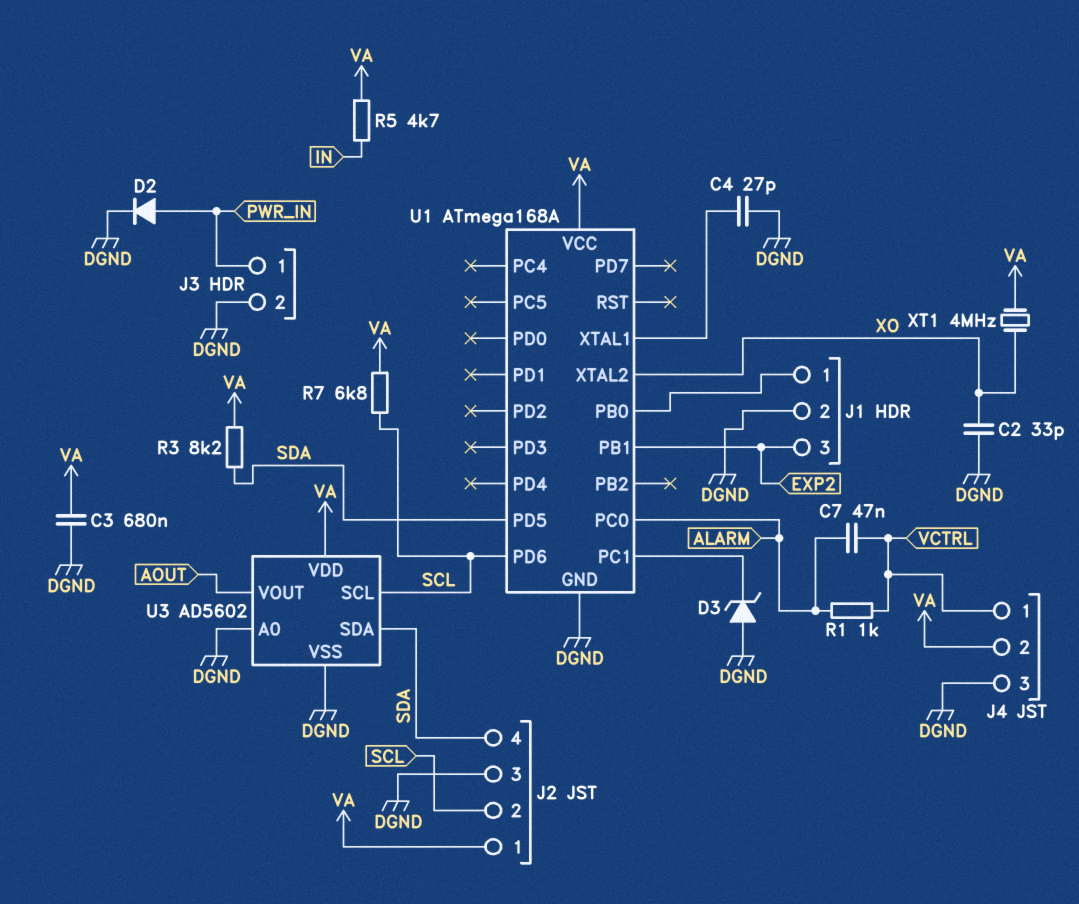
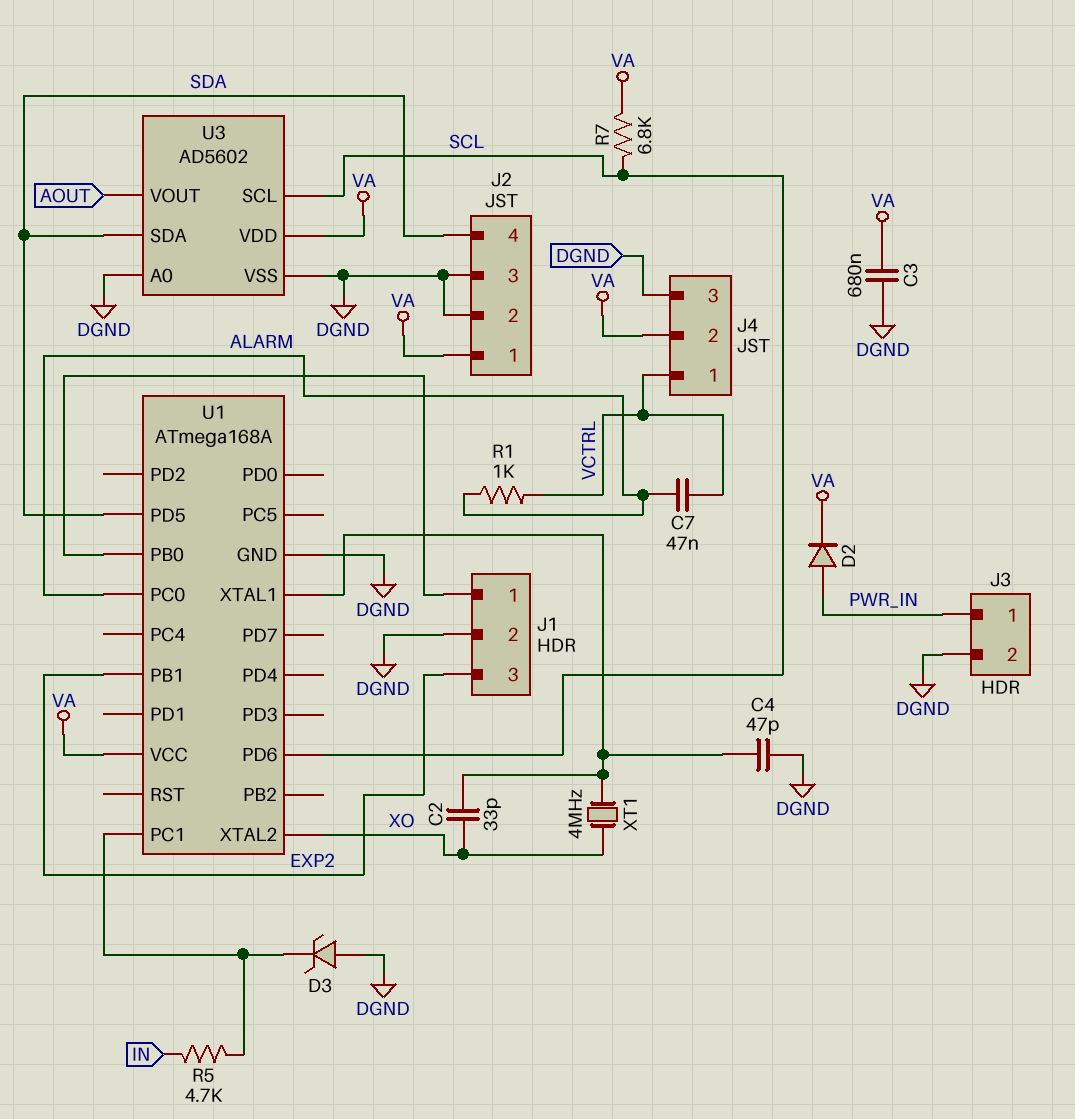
C2: 33pF (DGND, XO) -> 33pF (U1/XTAL1, XO)
C4: 27pF (DGND, U1/XTAL1) -> 47pF (DGND, U1/XTAL1)
D2: diode (A PWR_IN, K DGND) -> diode (A PWR_IN, K VA)
J2 pin 2: SCL -> DGND
R3: 8.2k (SDA, VA) -> none
R5: 4.7k (IN, VA) -> 4.7k (IN, U1/PC1)
XT1: 4MHz (VA, XO) -> 4MHz (U1/XTAL1, XO)

